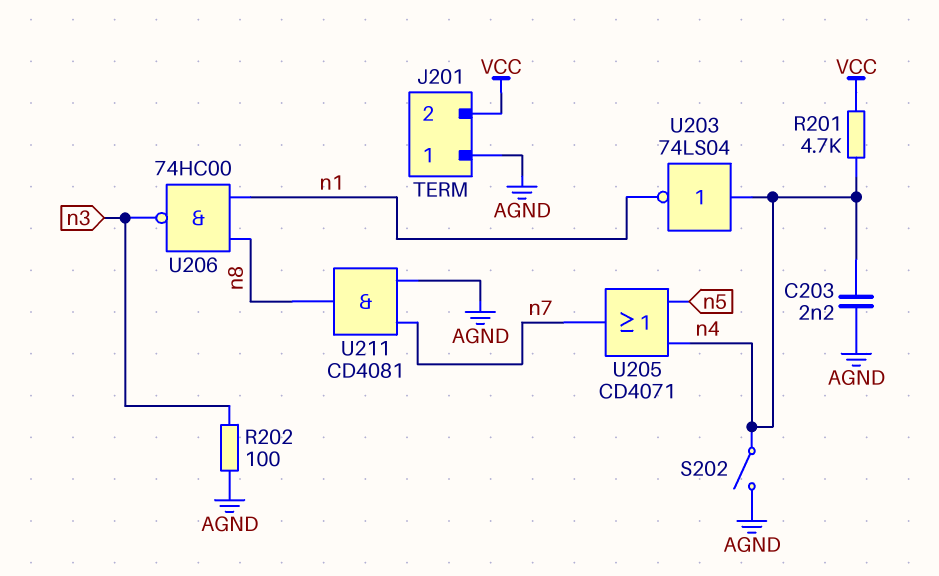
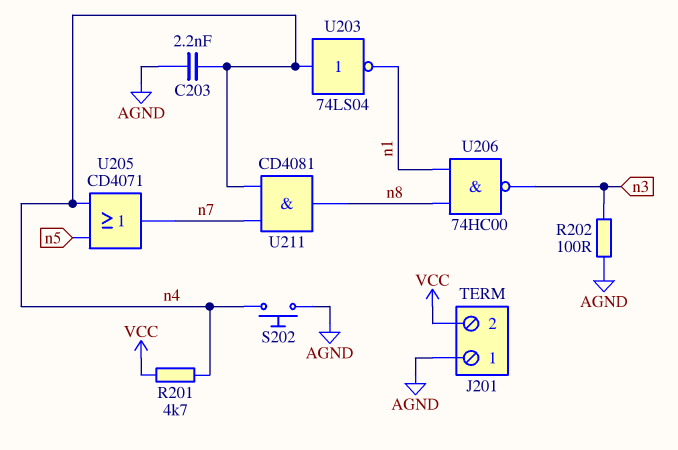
S202: switch (AGND, n4) -> button (AGND, n4)
U211: AND CD4081 (in AGND, in n7, out n8) -> AND CD4081 (in n4, in n7, out n8)

